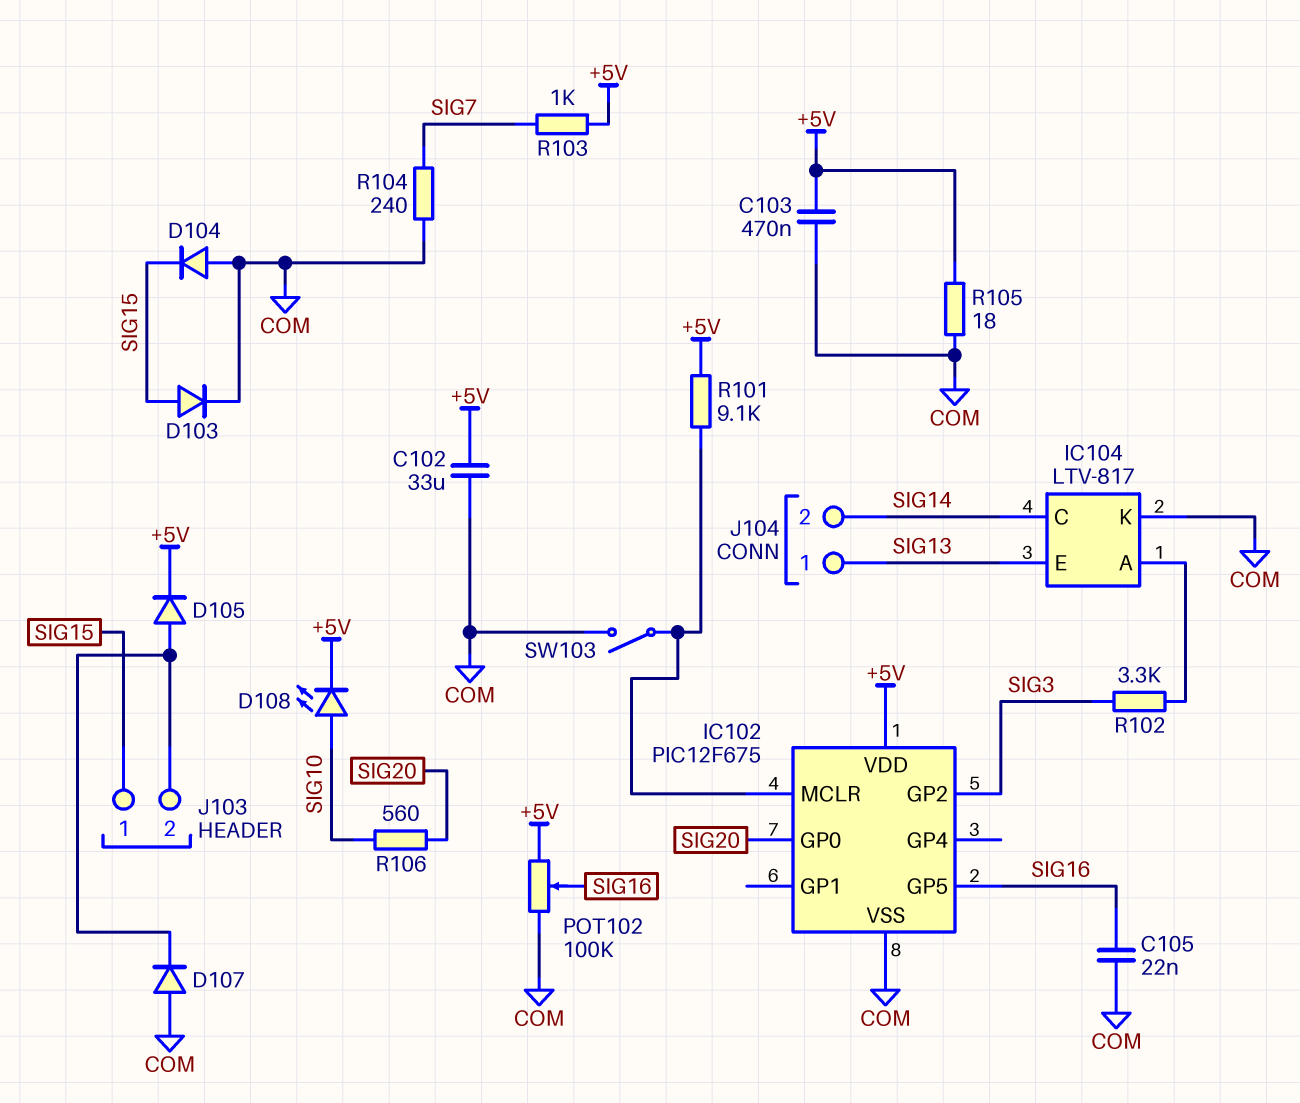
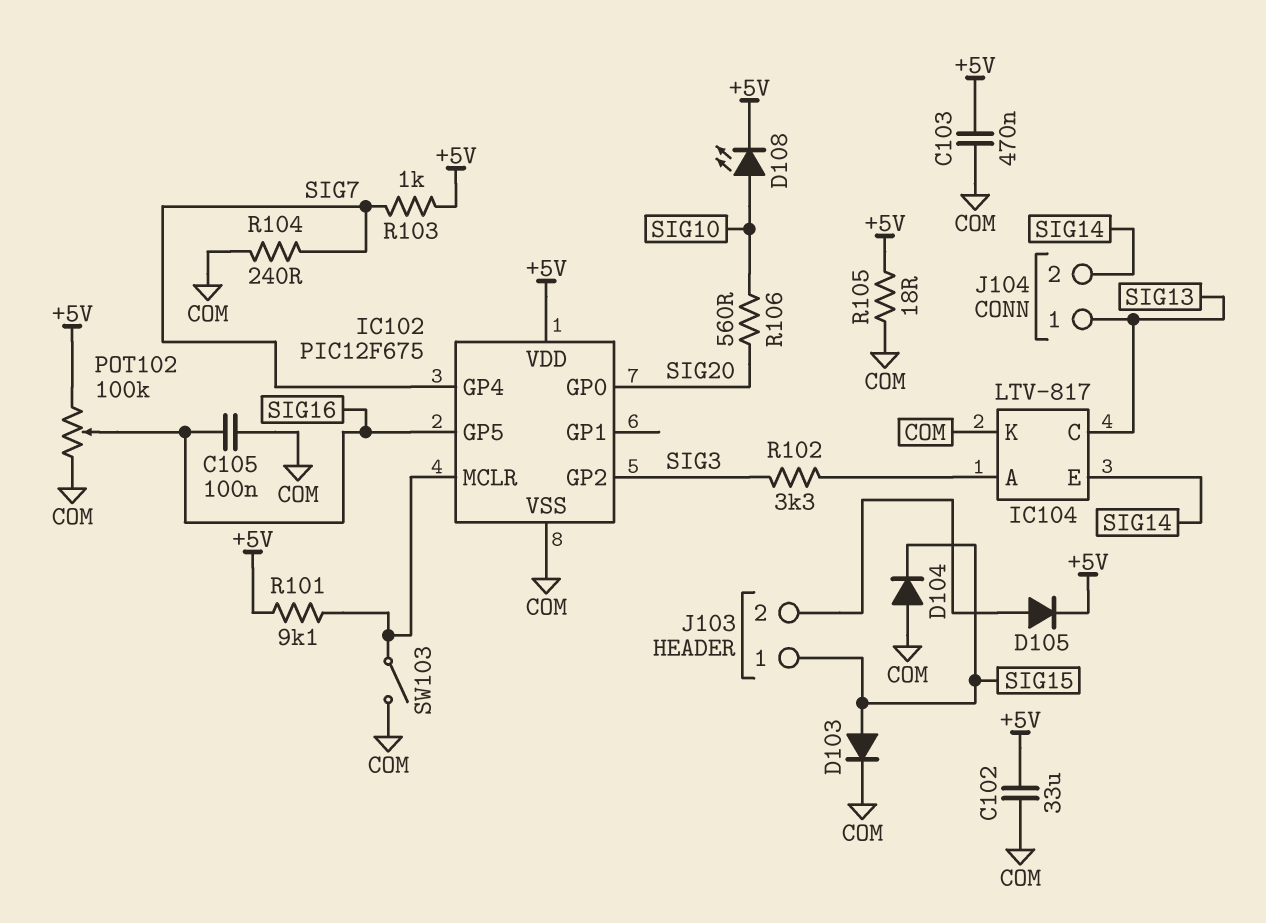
C105: 22nF (COM, SIG16) -> 100nF (COM, SIG16)
D107: diode (A COM, K J103/2) -> none
IC102 pin GP4: none -> SIG7
IC104 pin C: SIG14 -> SIG13
IC104 pin E: SIG13 -> SIG14

